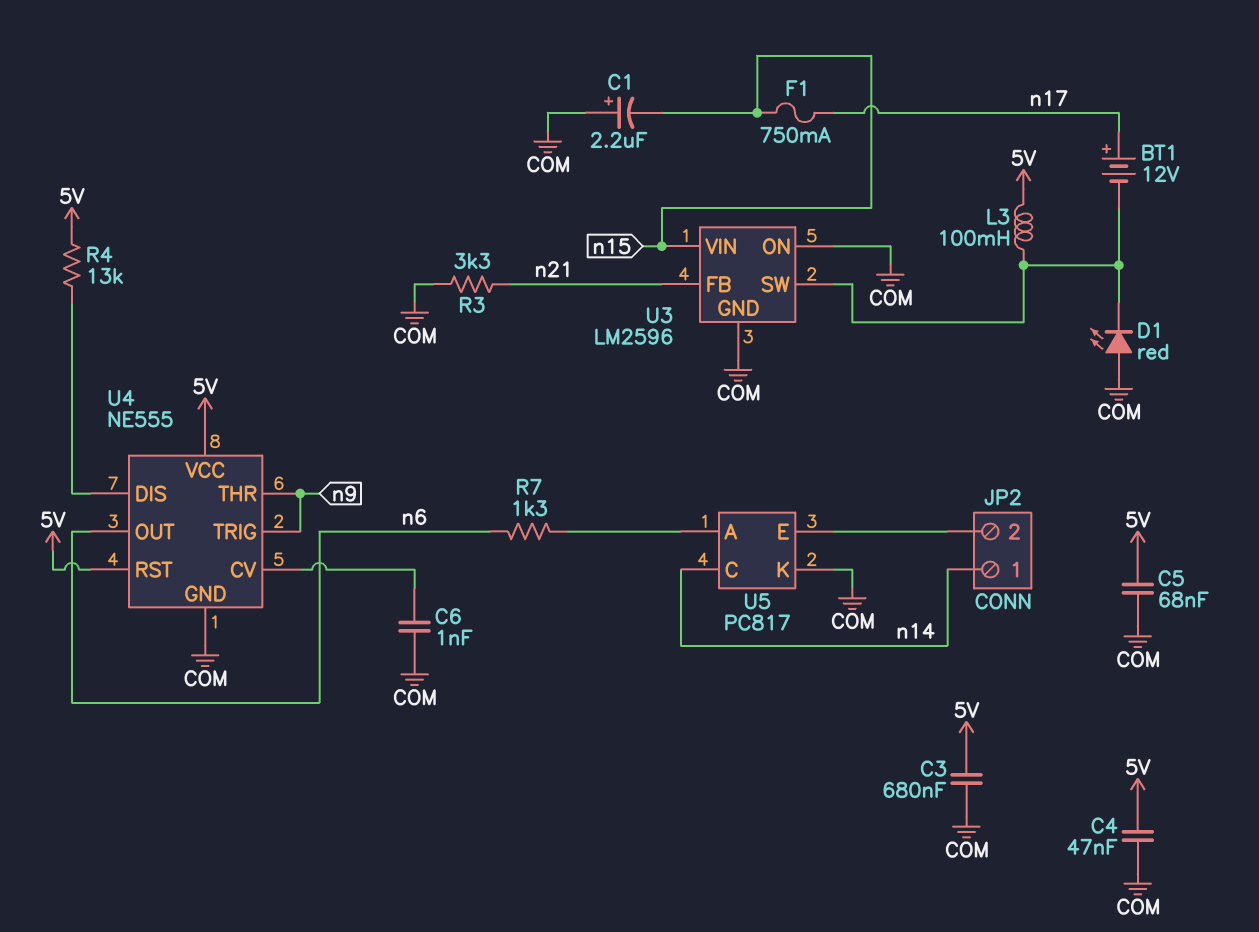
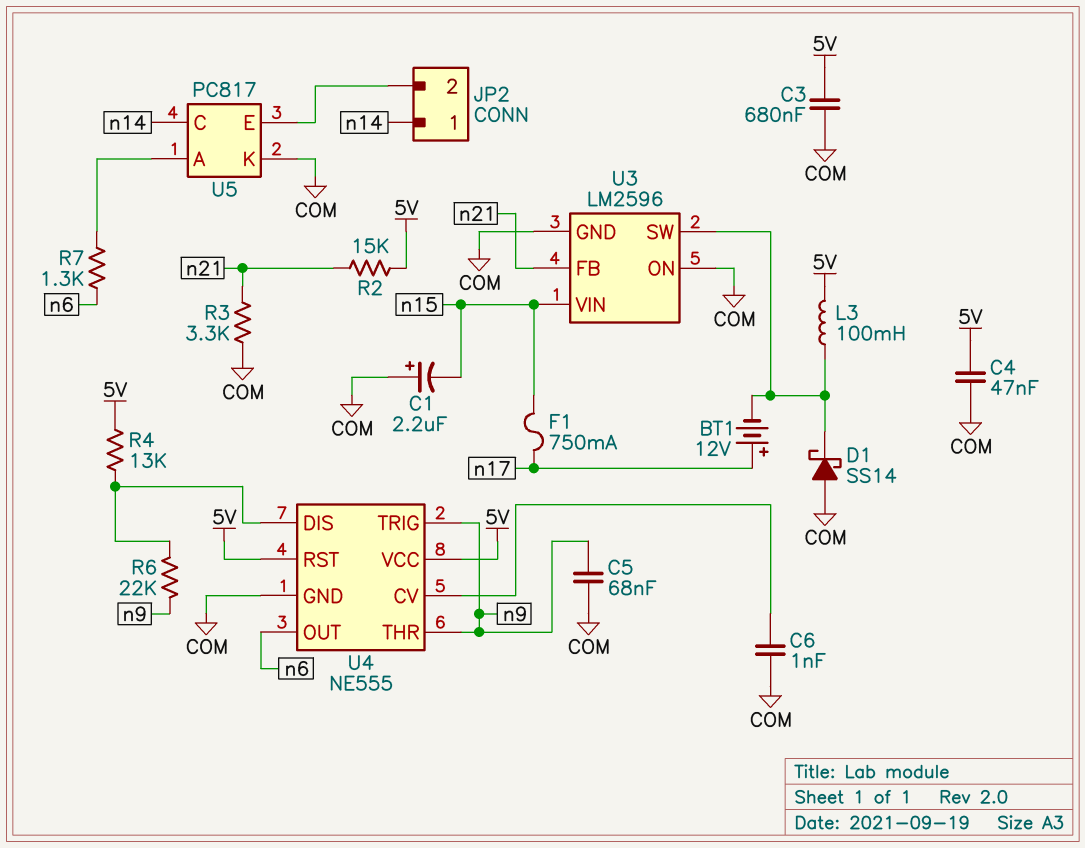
C5: 68nF (5V, COM) -> 68nF (COM, n9)
D1: LED red (A COM, K U3/SW) -> schottky SS14 (A COM, K U3/SW)
R2: none -> 15k (5V, n21)
R6: none -> 22k (U4/DIS, n9)

